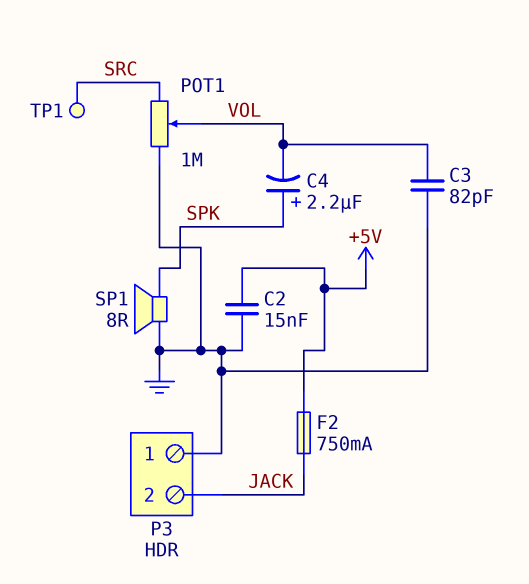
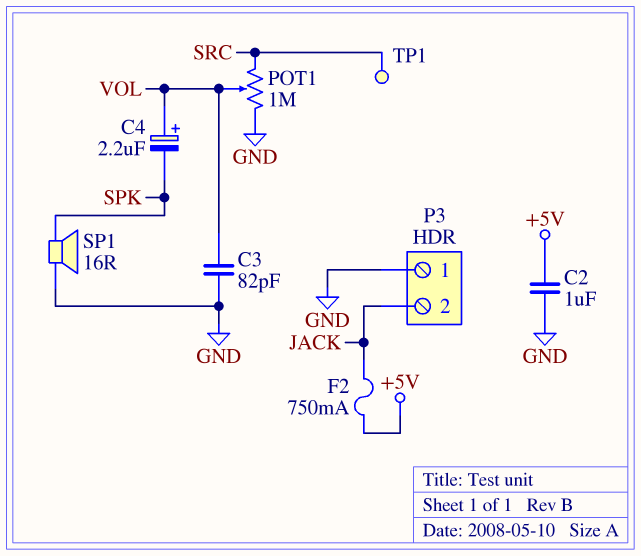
C2: 15nF (+5V, GND) -> 1uF (+5V, GND)
C4: 2.2uF (plus SPK, minus VOL) -> 2.2uF (plus VOL, minus SPK)
SP1: speaker 8R (GND, SPK) -> speaker 16R (GND, SPK)

